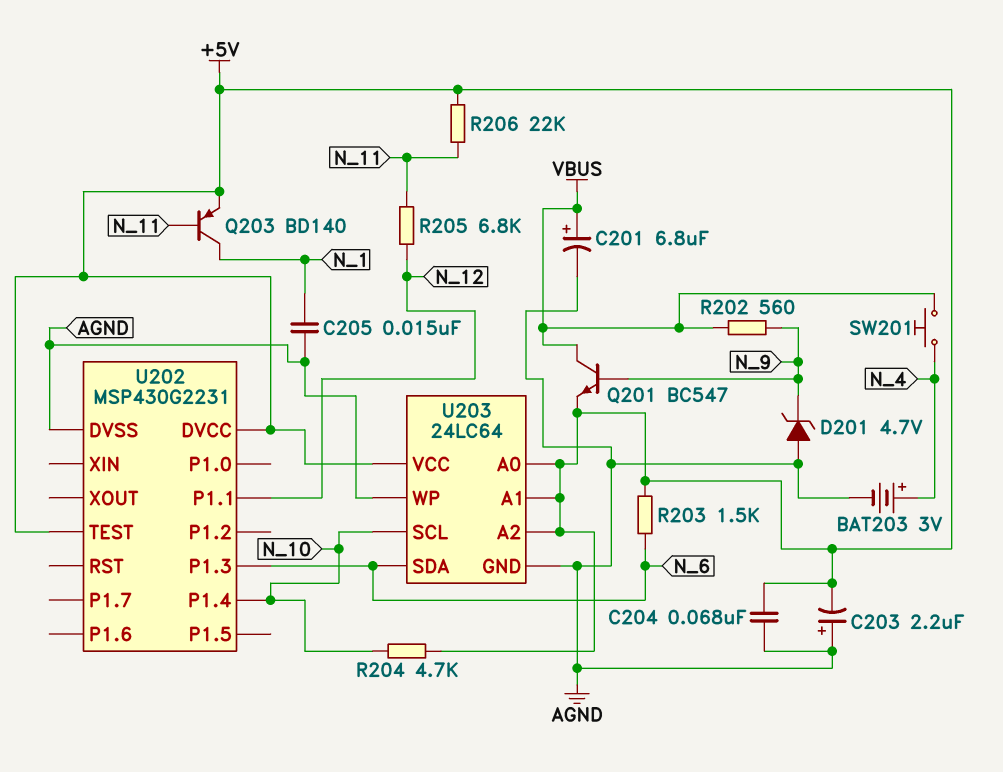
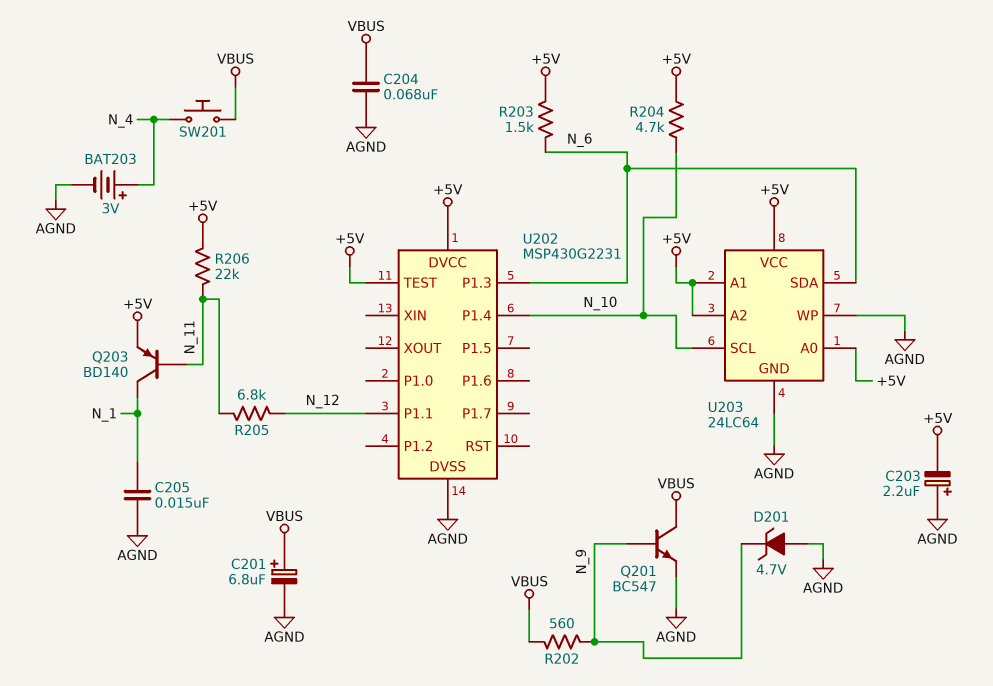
C204: 68nF (+5V, AGND) -> 68nF (AGND, VBUS)
Q201: NPN BC547 (B N_9, C VBUS, E +5V) -> NPN BC547 (B N_9, C VBUS, E AGND)

